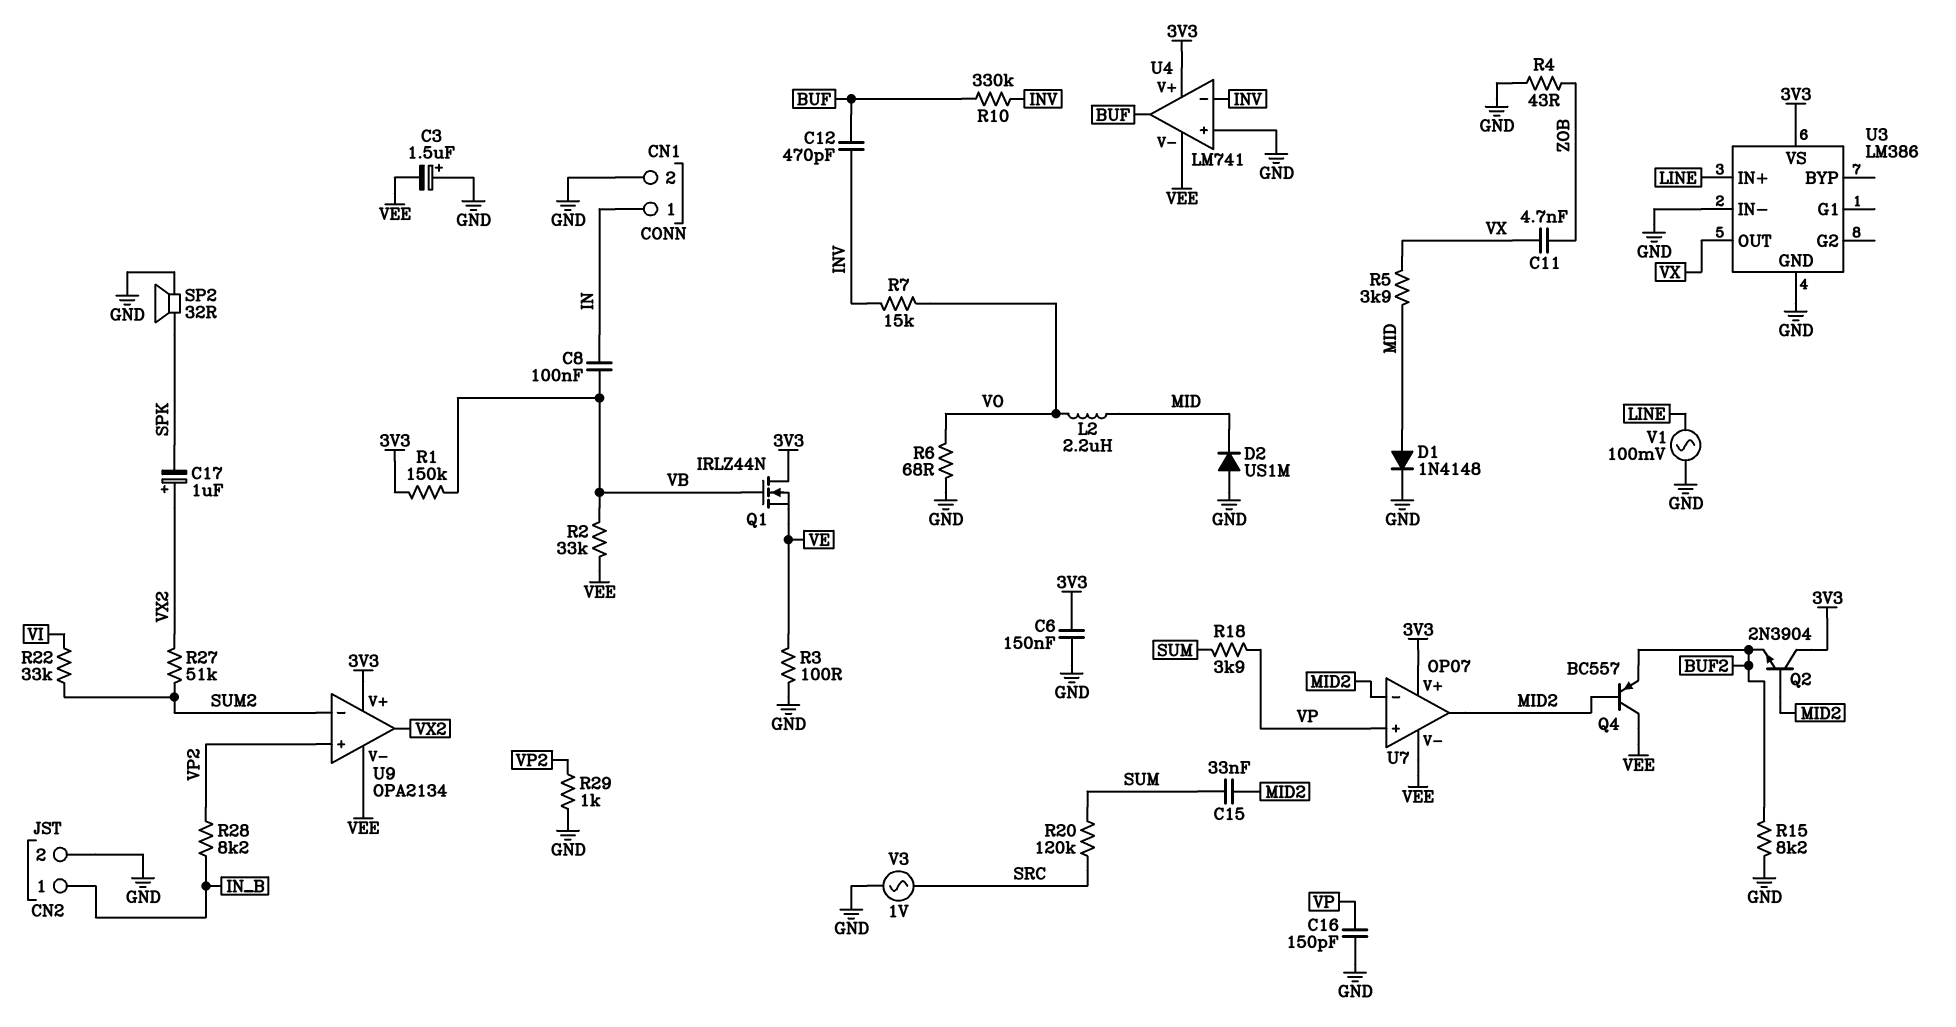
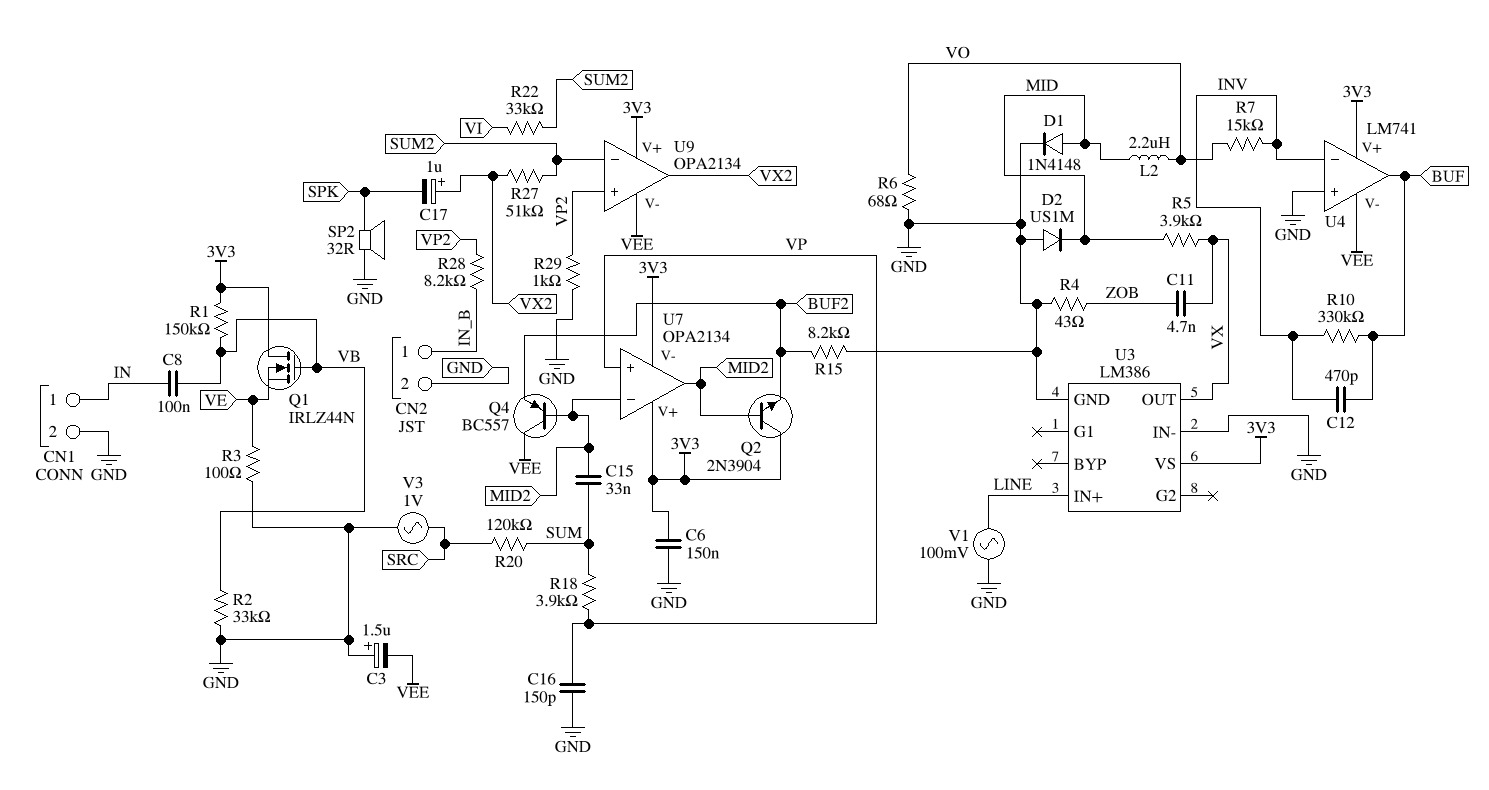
R2: 33k (VB, VEE) -> 33k (GND, VB)
U7: OP07 -> OPA2134
U7 pin V-: VEE -> 3V3

